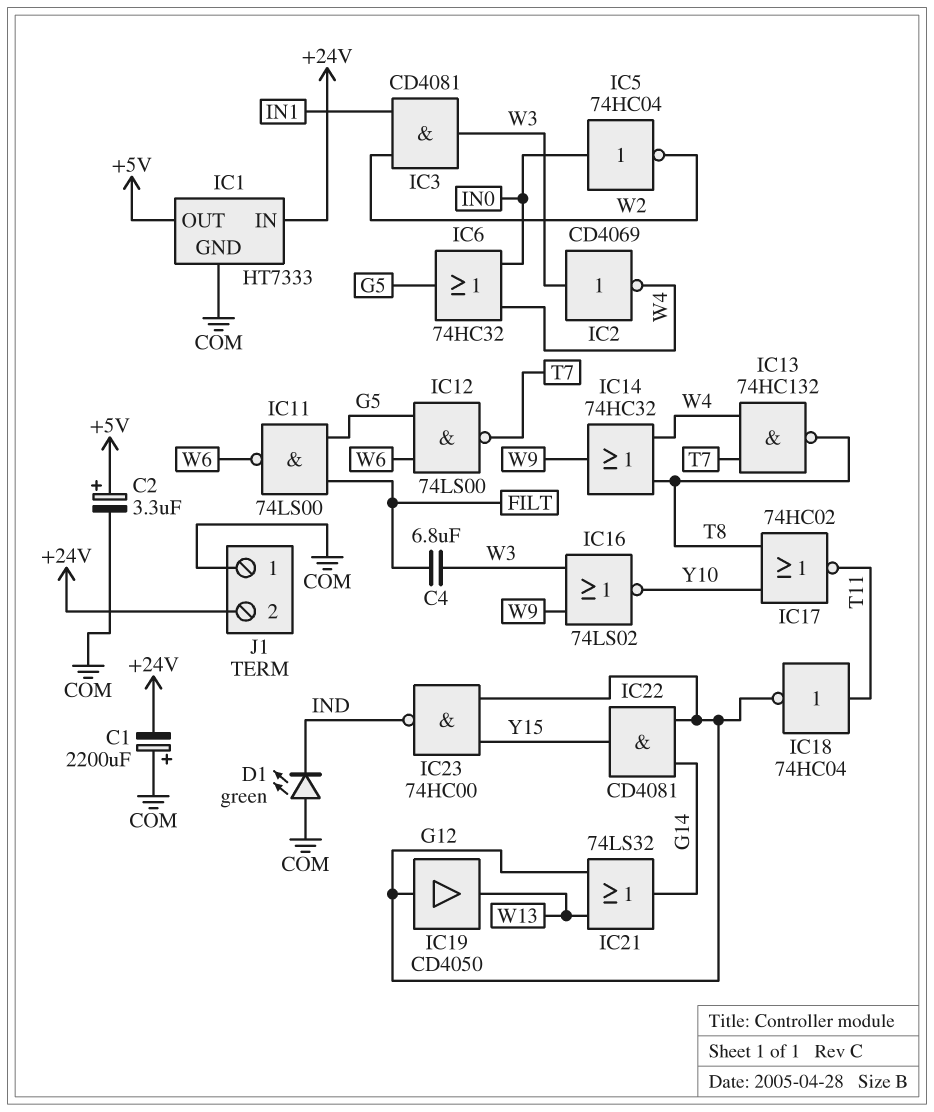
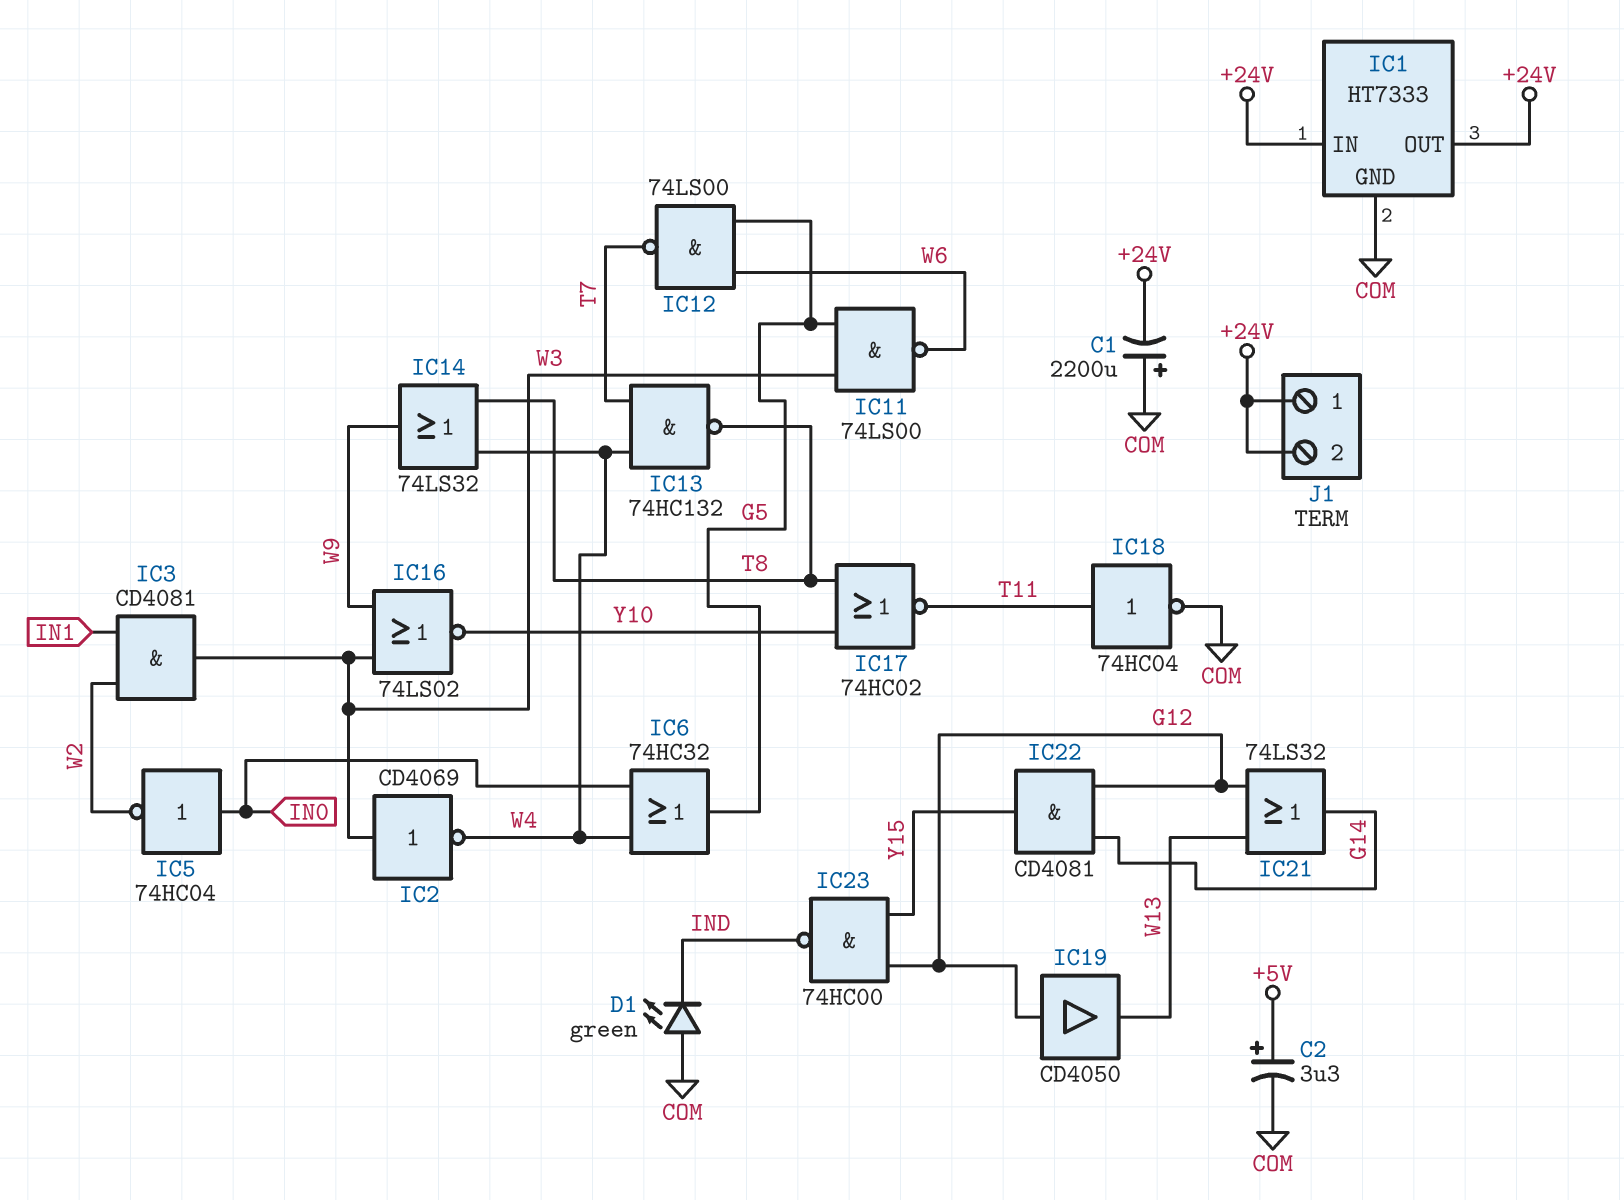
C4: 6.8uF (FILT, W3) -> none
IC1 pin OUT: +5V -> +24V
IC11: NAND 74LS00 (in FILT, in G5, out W6) -> NAND 74LS00 (in G5, in W3, out W6)
IC14: OR 74HC32 (in T8, in W4, out W9) -> OR 74LS32 (in T8, in W4, out W9)
IC18: NOT 74HC04 (in T11, out G12) -> NOT 74HC04 (in T11, out COM)
J1 pin 1: COM -> +24V

